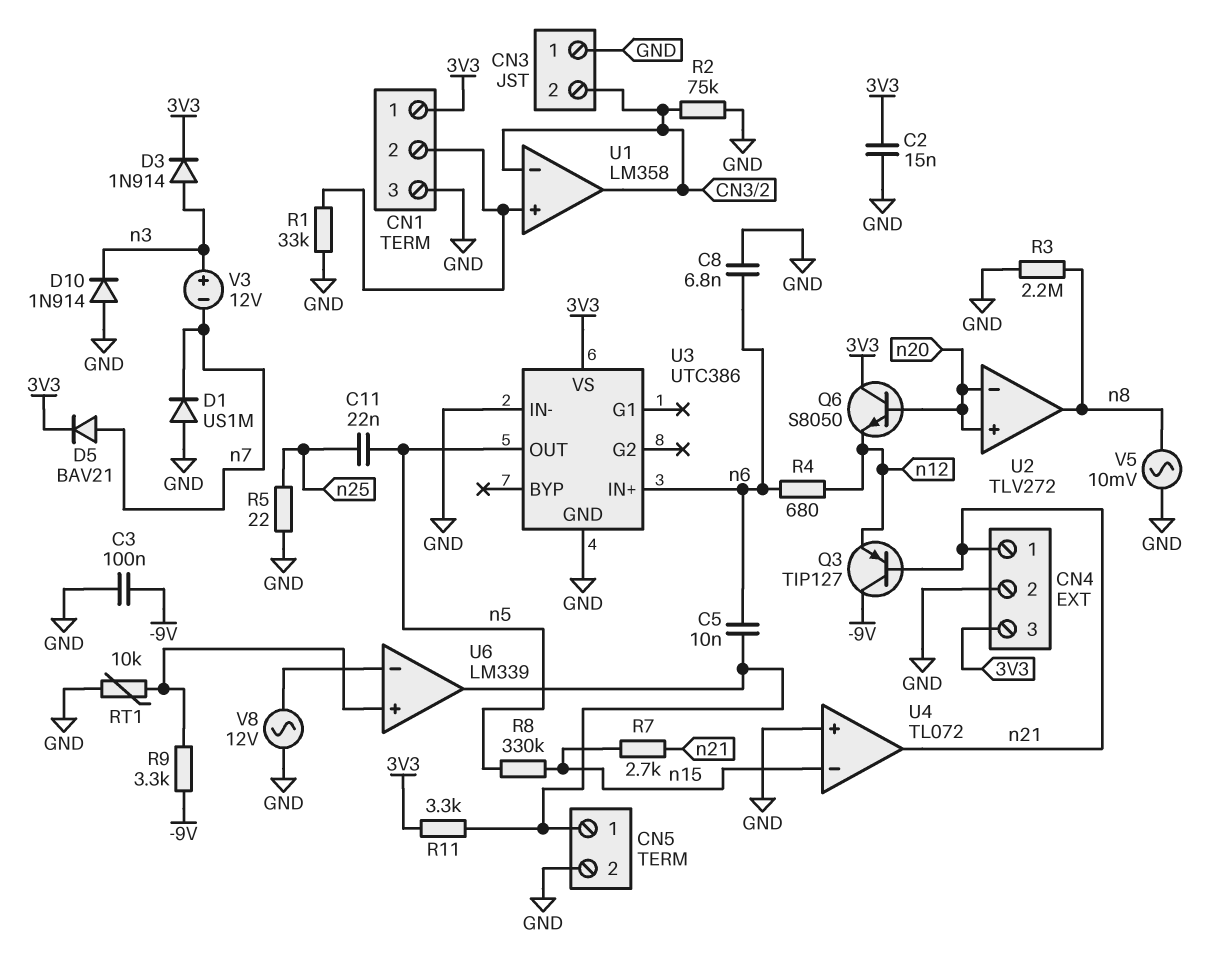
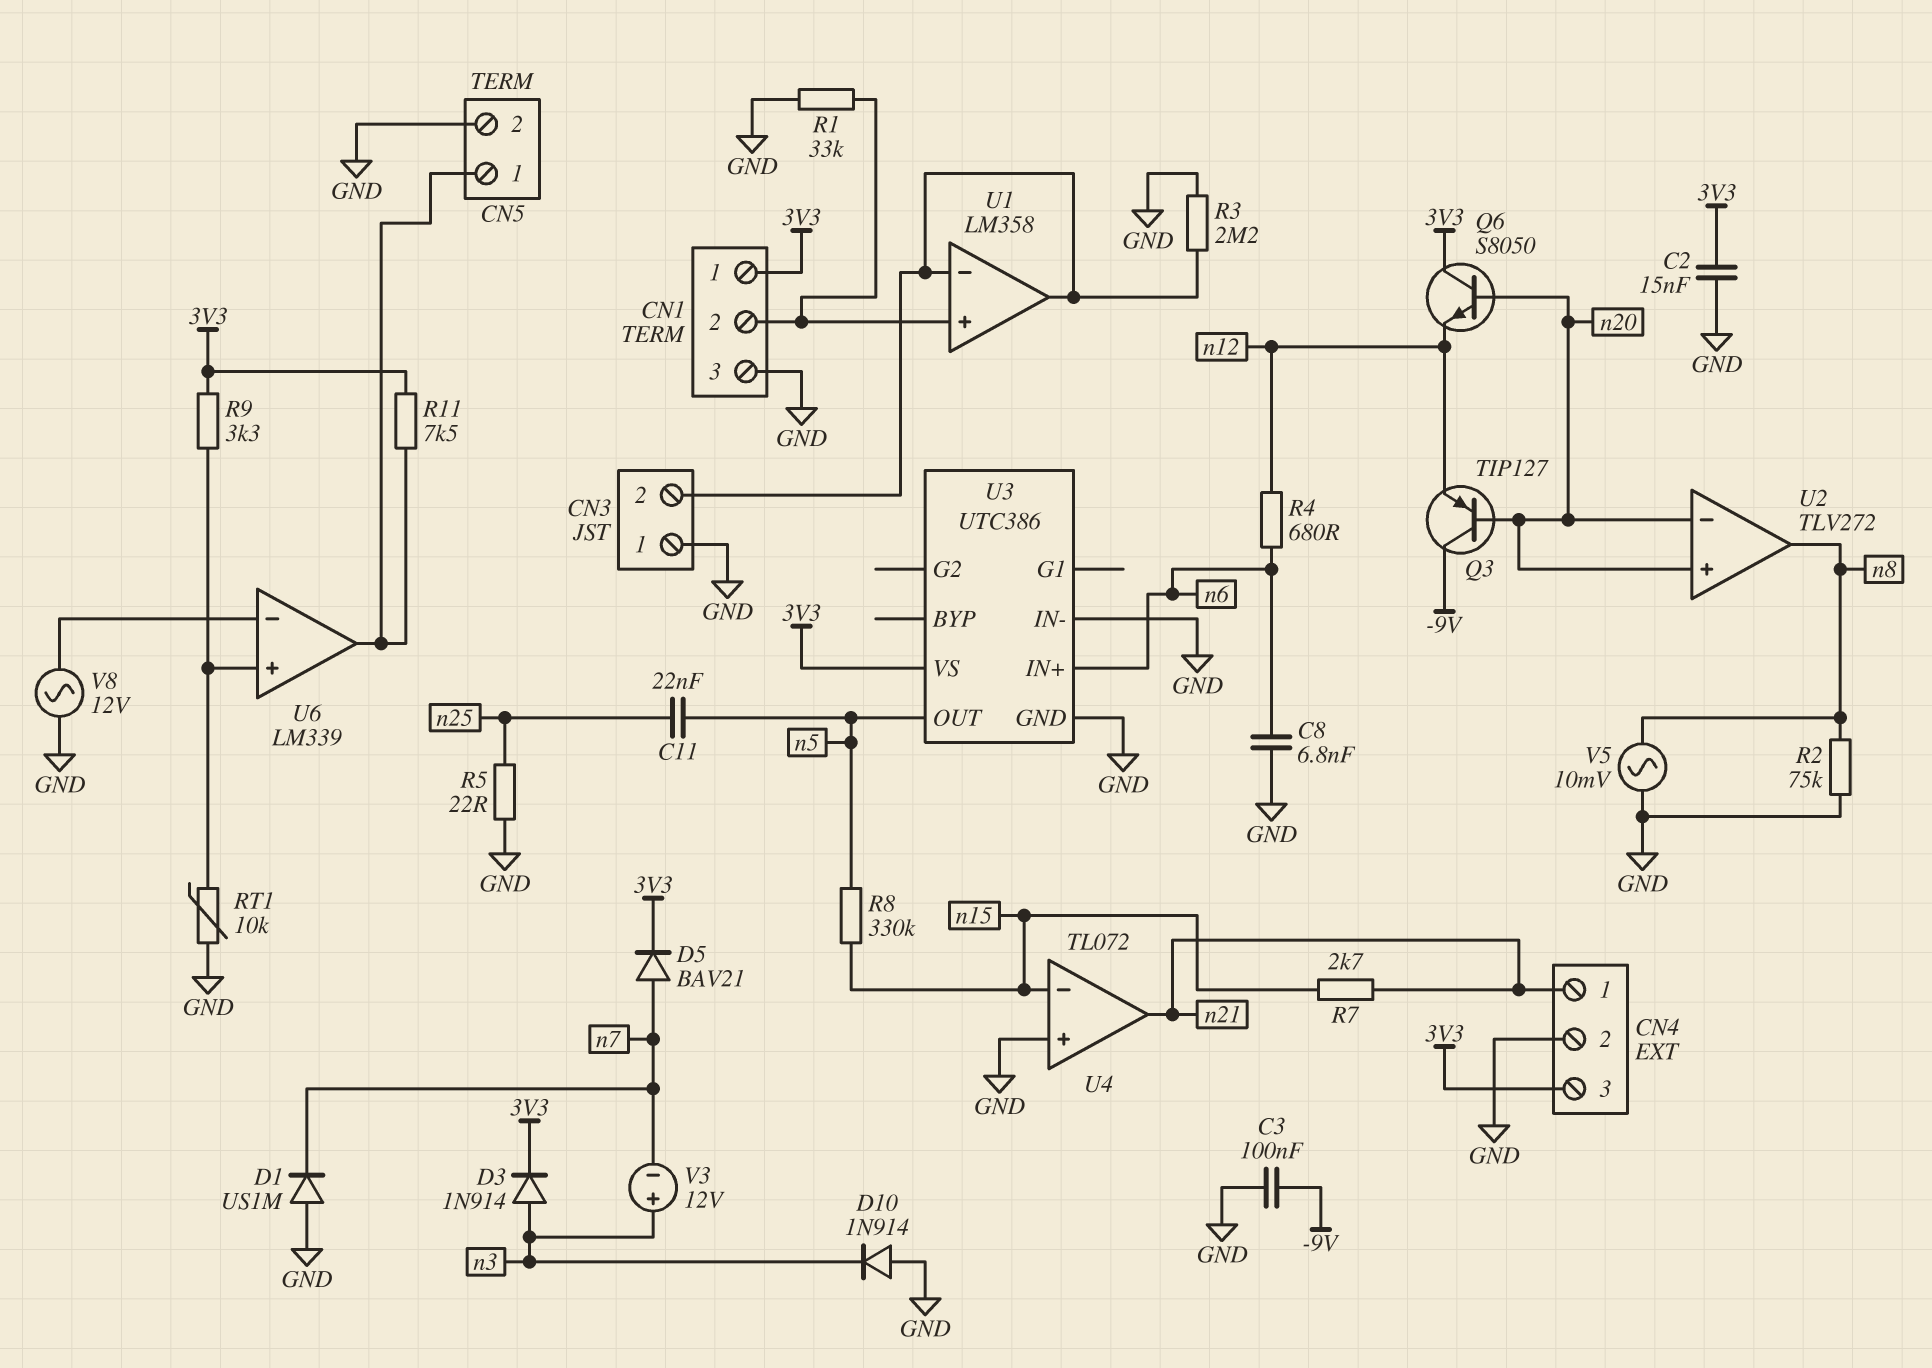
C5: 10nF (CN5/1, n6) -> none
Q3: PNP TIP127 (B n21, C -9V, E n12) -> PNP TIP127 (B n20, C -9V, E n12)
R2: 75k (CN3/2, GND) -> 75k (GND, n8)
R3: 2.2M (GND, n8) -> 2.2M (CN3/2, GND)
R9: 3.3k (-9V, U6/in+) -> 3.3k (3V3, U6/in+)
R11: 3.3k (3V3, CN5/1) -> 7.5k (3V3, CN5/1)

